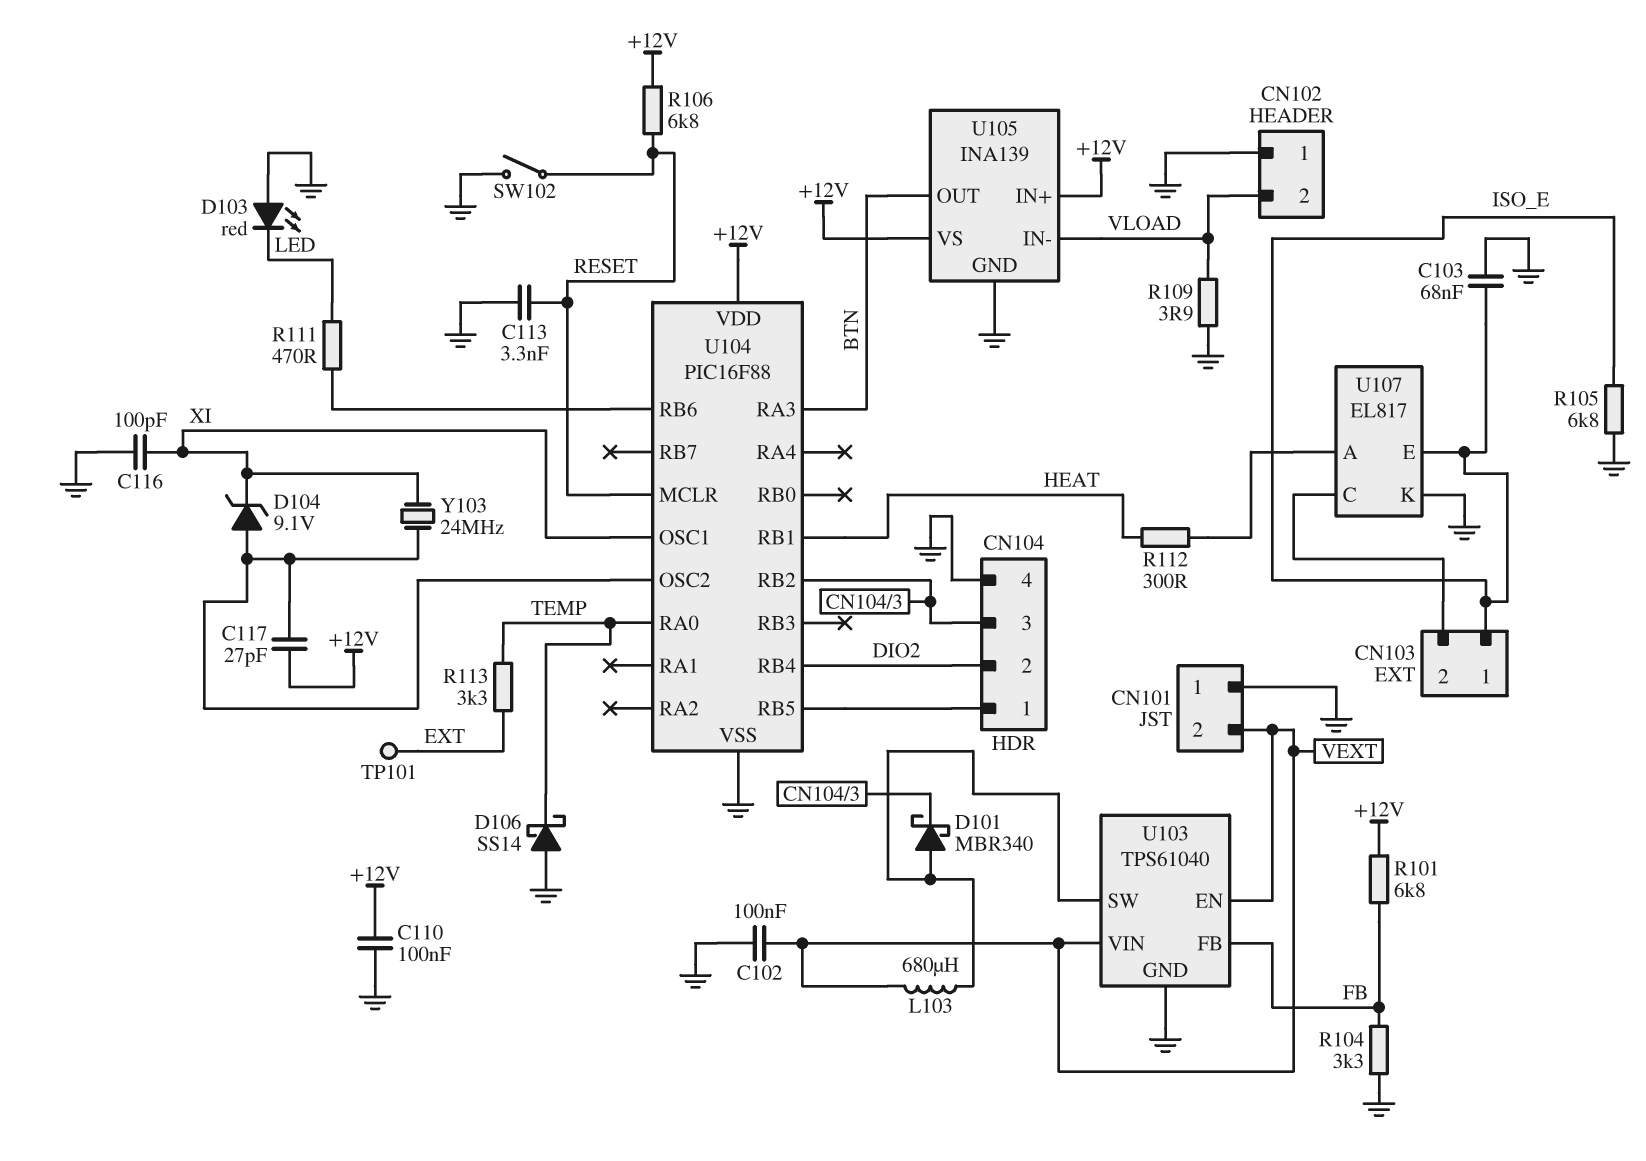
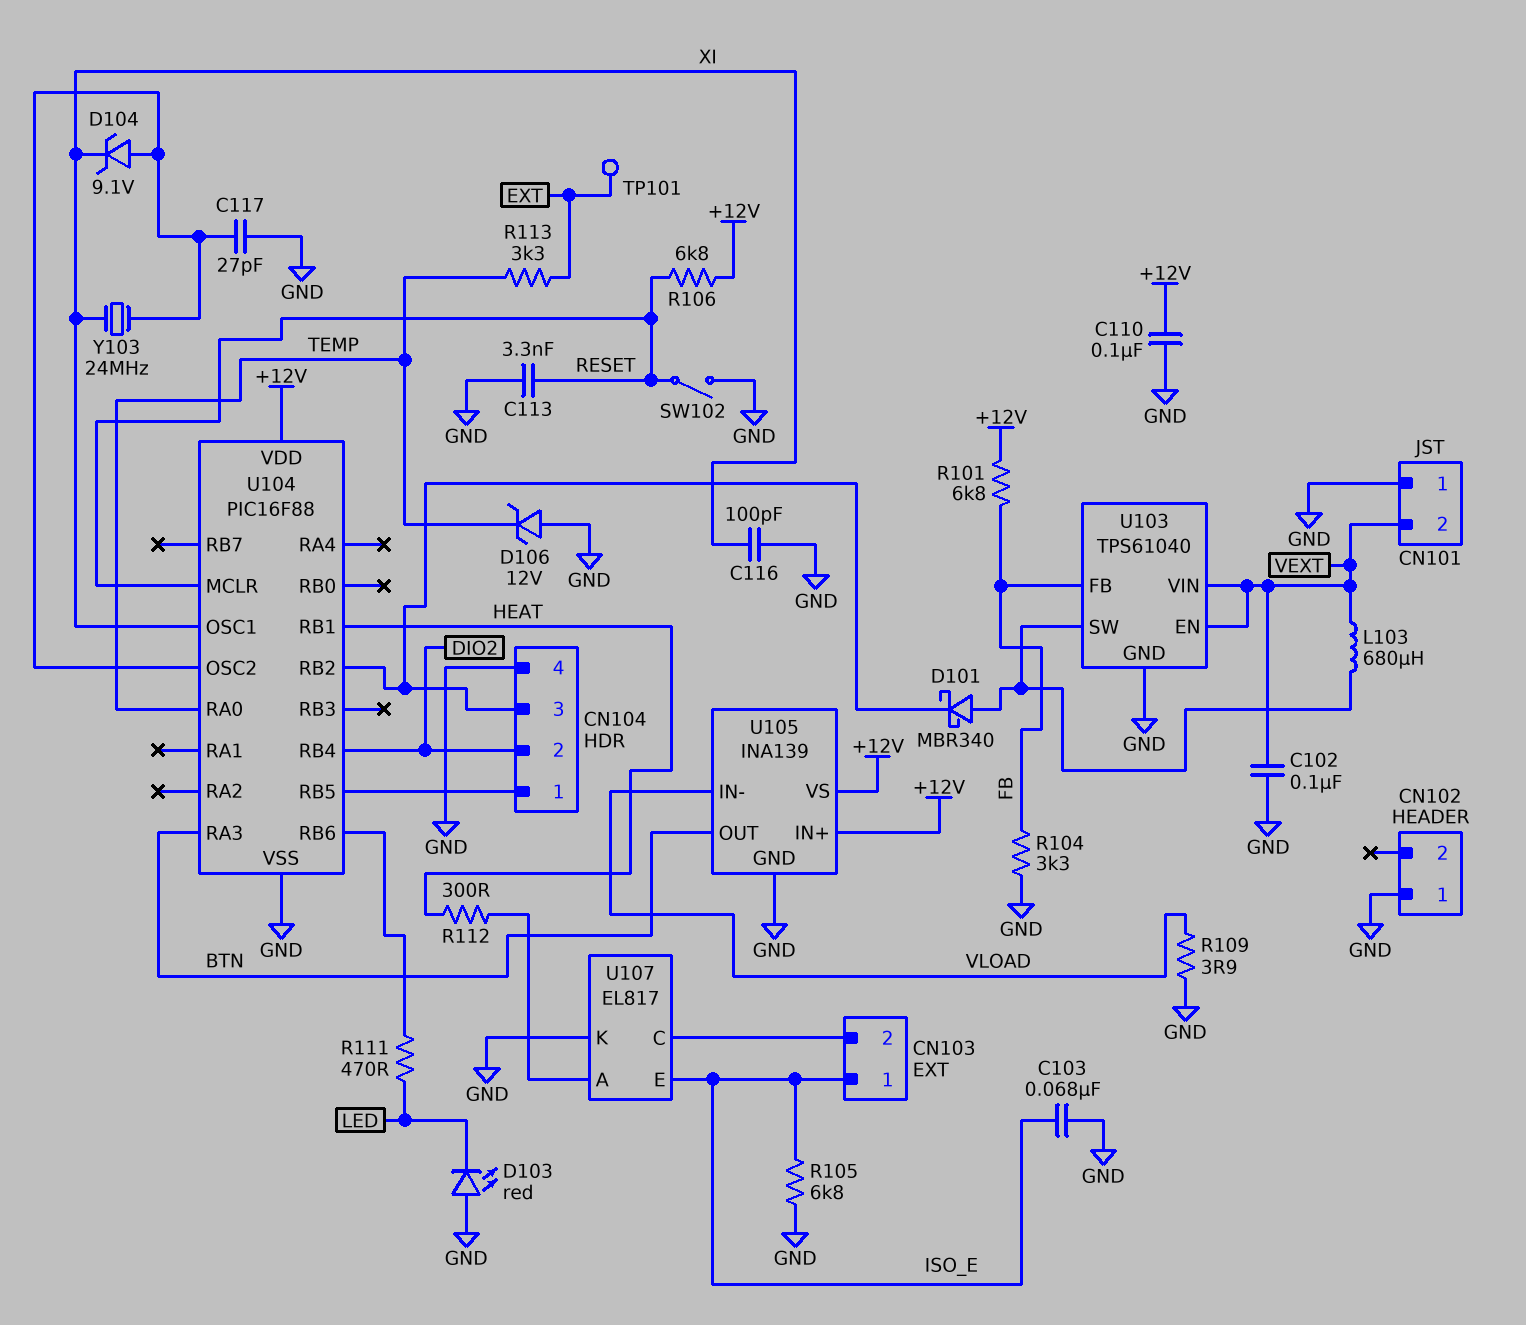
C117: 27pF (+12V, U104/OSC2) -> 27pF (GND, U104/OSC2)
CN102 pin 2: VLOAD -> none
D106: schottky SS14 (A GND, K TEMP) -> zener 12V (A GND, K TEMP)

